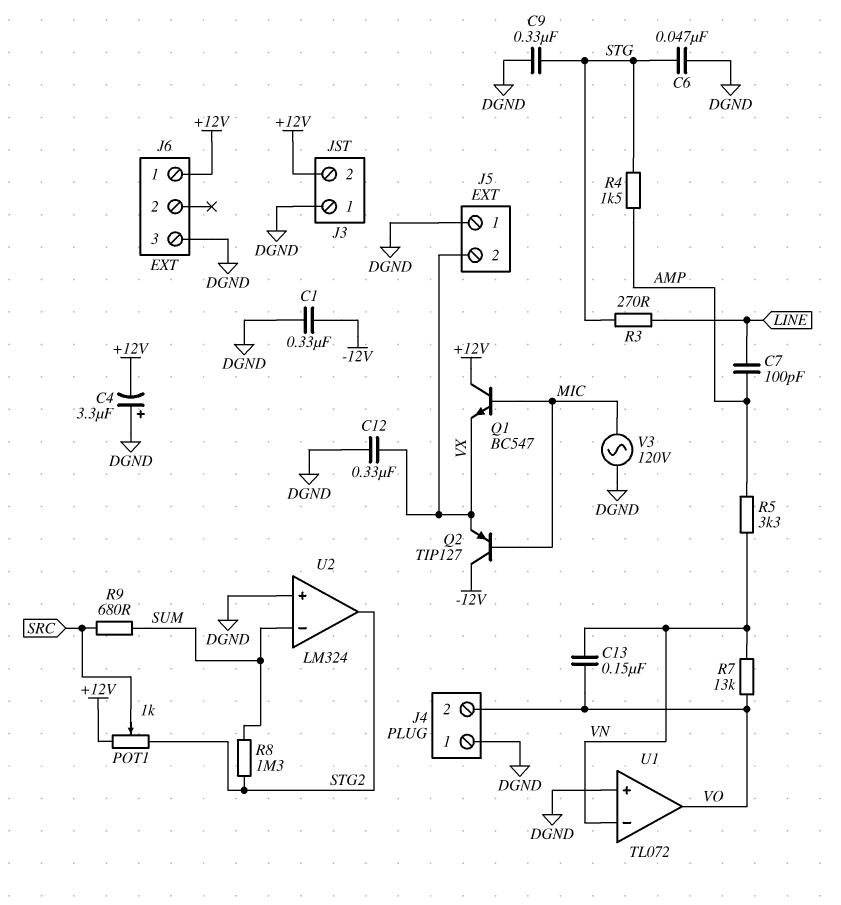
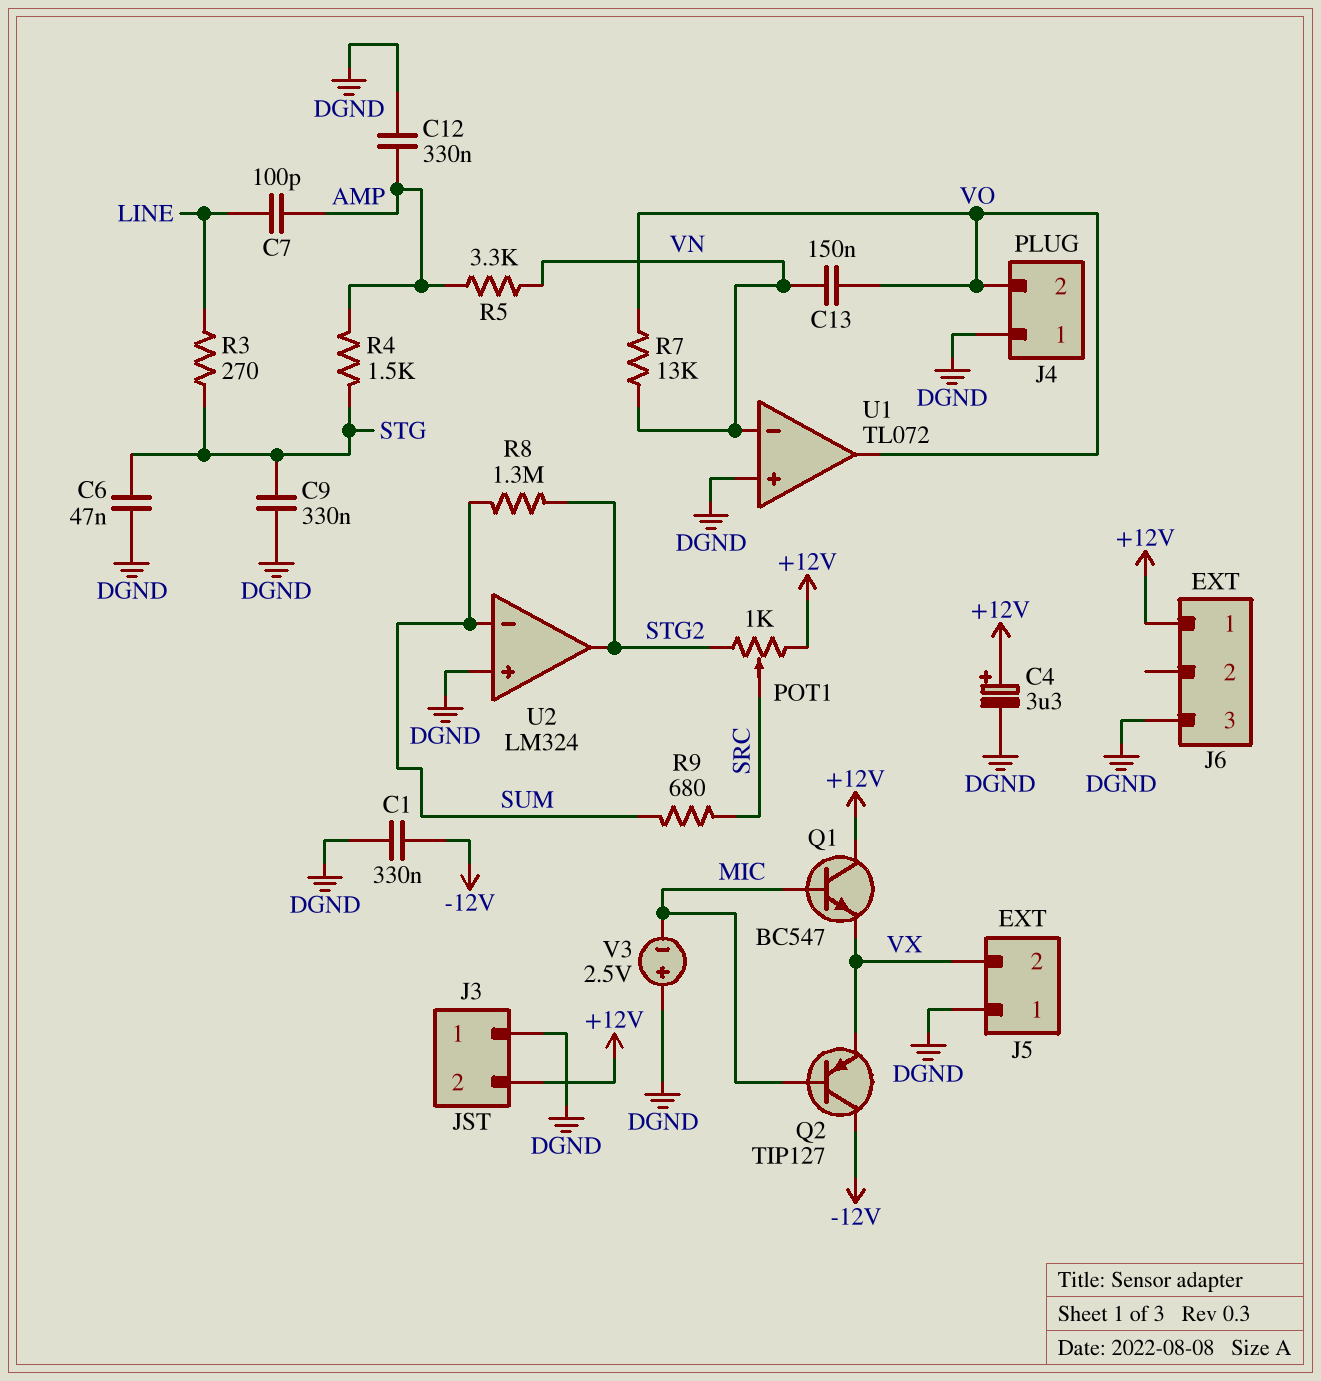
C4: 3.3uF (plus DGND, minus +12V) -> 3.3uF (plus +12V, minus DGND)
C12: 330nF (DGND, VX) -> 330nF (AMP, DGND)
V3: AC 120V (DGND, MIC) -> 2.5V (plus DGND, minus MIC)

